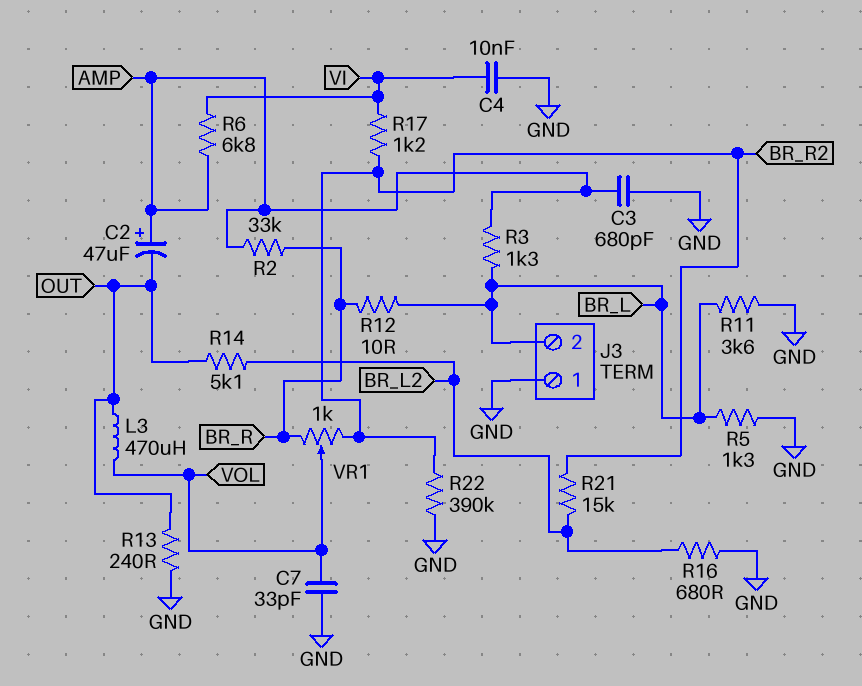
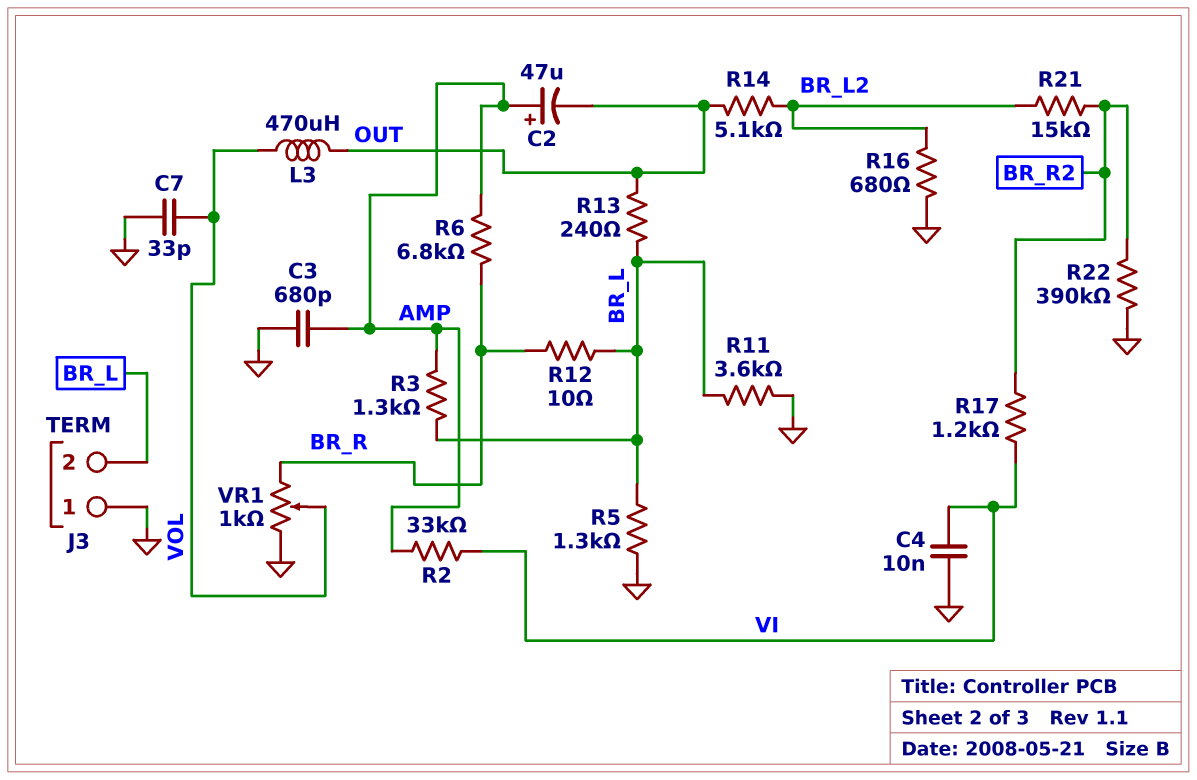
R2: 33k (AMP, BR_R) -> 33k (AMP, VI)
R6: 6.8k (AMP, VI) -> 6.8k (AMP, BR_R)
R13: 240 (GND, OUT) -> 240 (BR_L, OUT)
VR1: 1k (BR_R, BR_R2, wiper VOL) -> 1k (BR_R, GND, wiper VOL)

